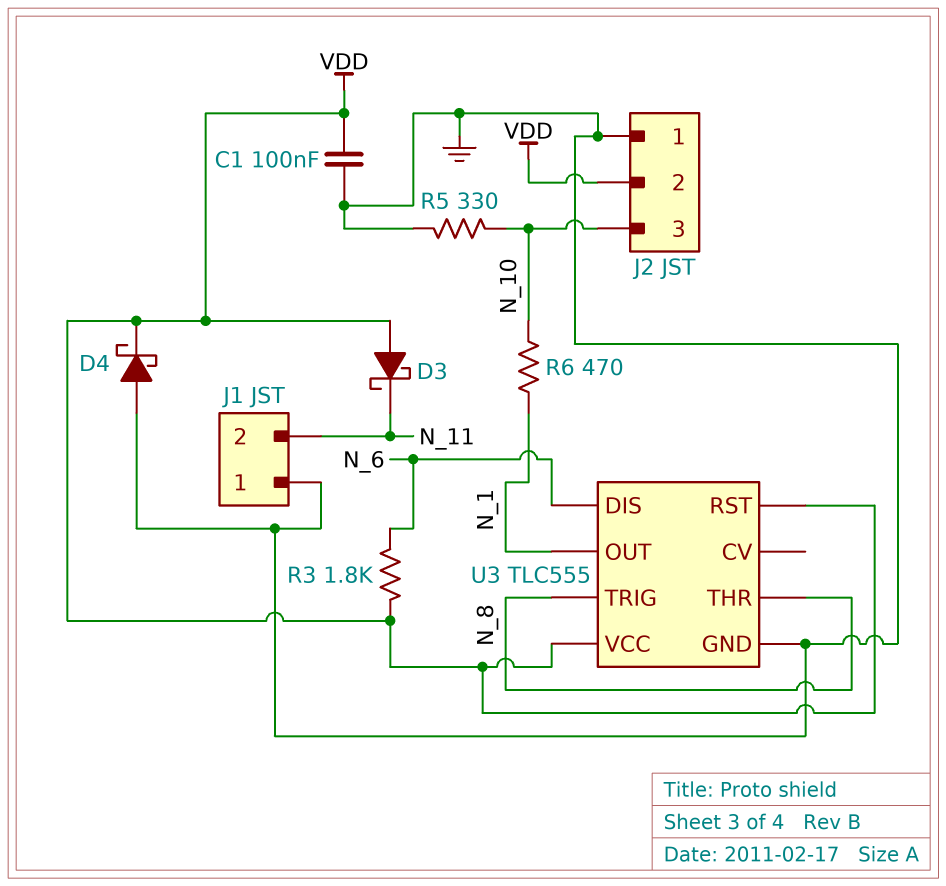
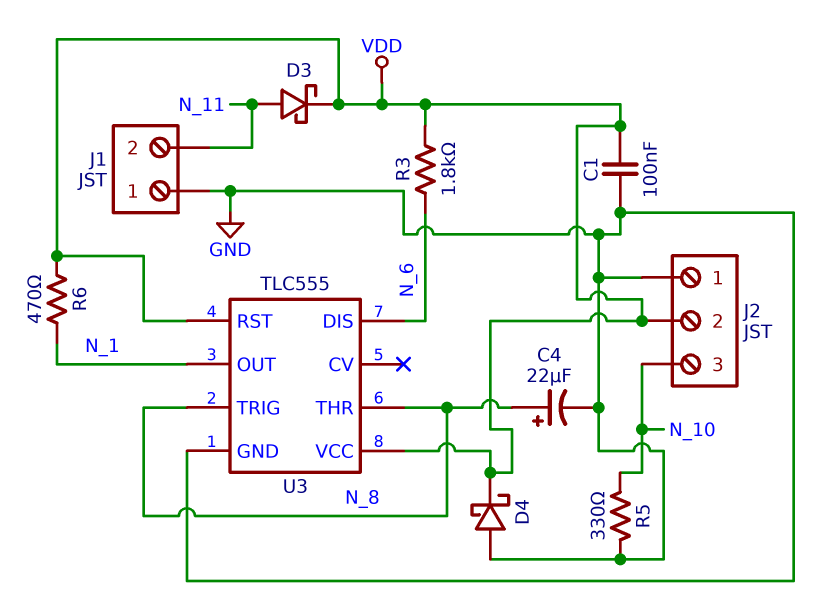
C4: none -> 22uF (plus N_8, minus GND)
D3: schottky (A VDD, K N_11) -> schottky (A N_11, K VDD)
R6: 470 (N_1, N_10) -> 470 (N_1, VDD)

